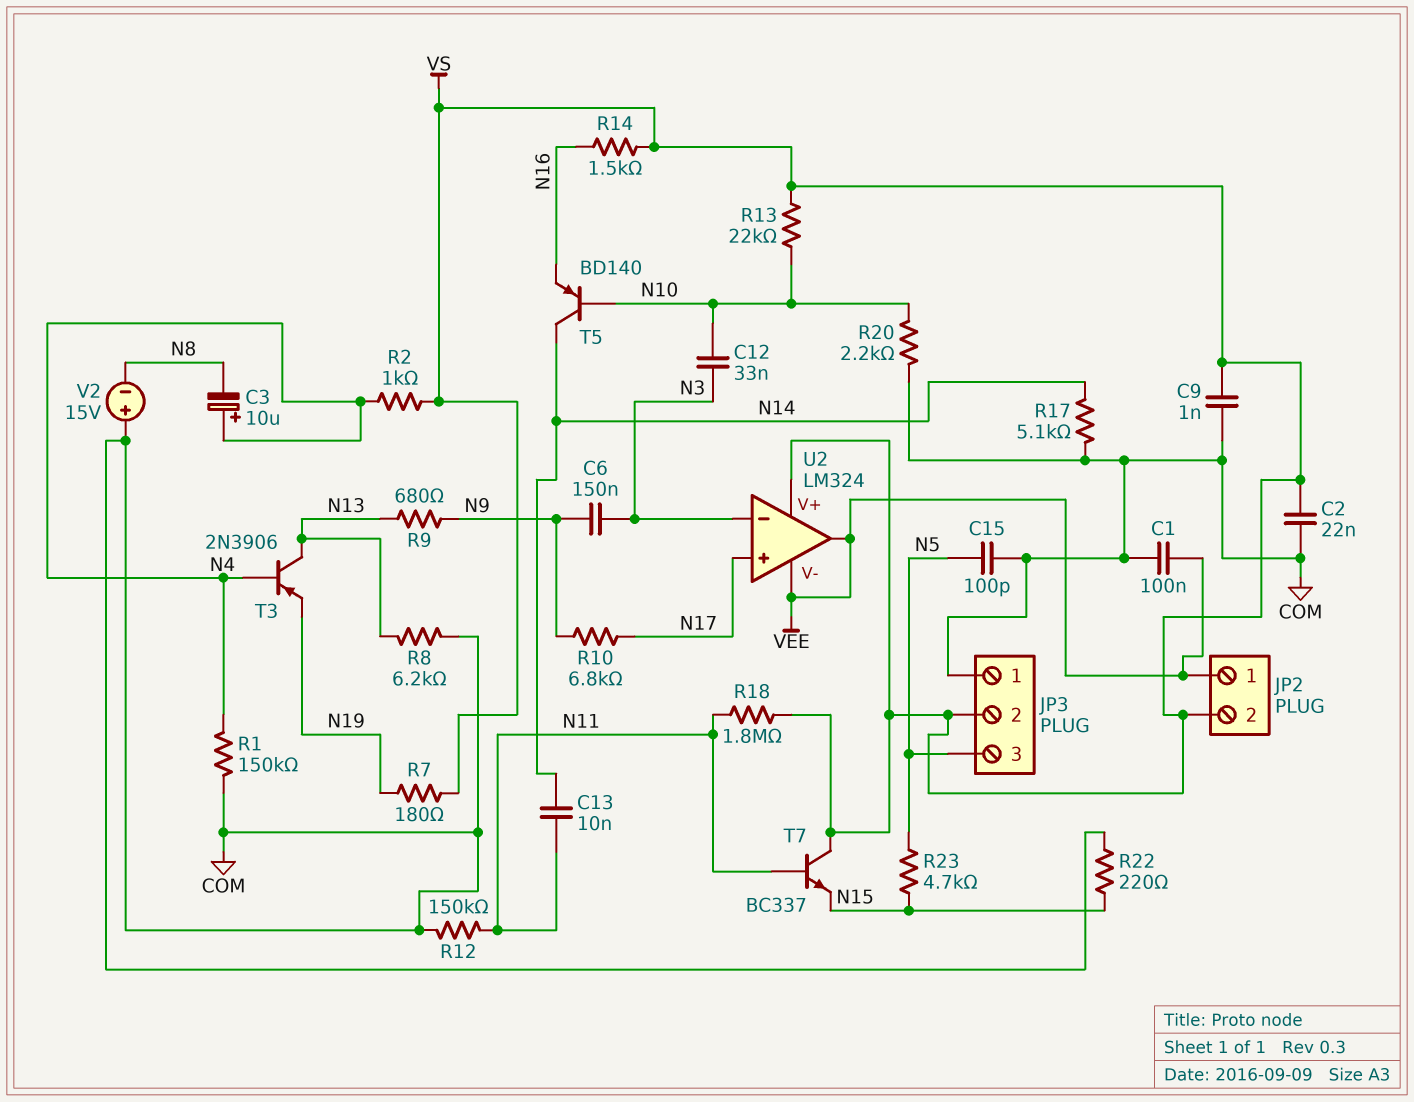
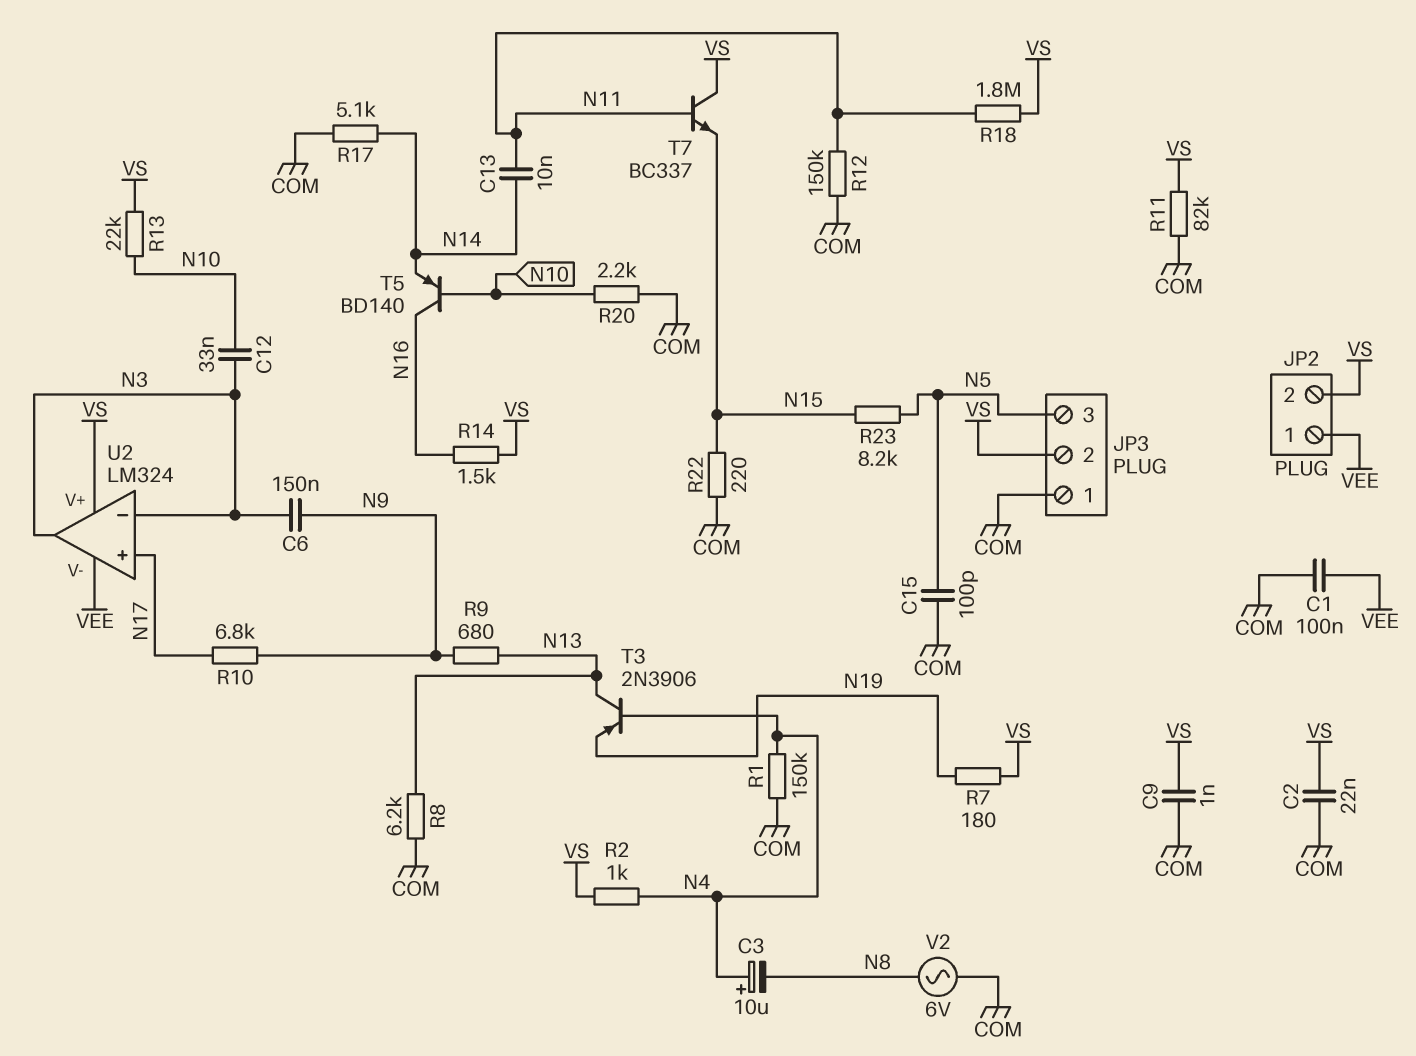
R11: none -> 82k (COM, VS)
R23: 4.7k (N5, N15) -> 8.2k (N5, N15)
T5: PNP BD140 (B N10, C N14, E N16) -> PNP BD140 (B N10, C N16, E N14)
U2 pin out: VEE -> N3
V2: 15V (plus COM, minus N8) -> AC 6V (COM, N8)

